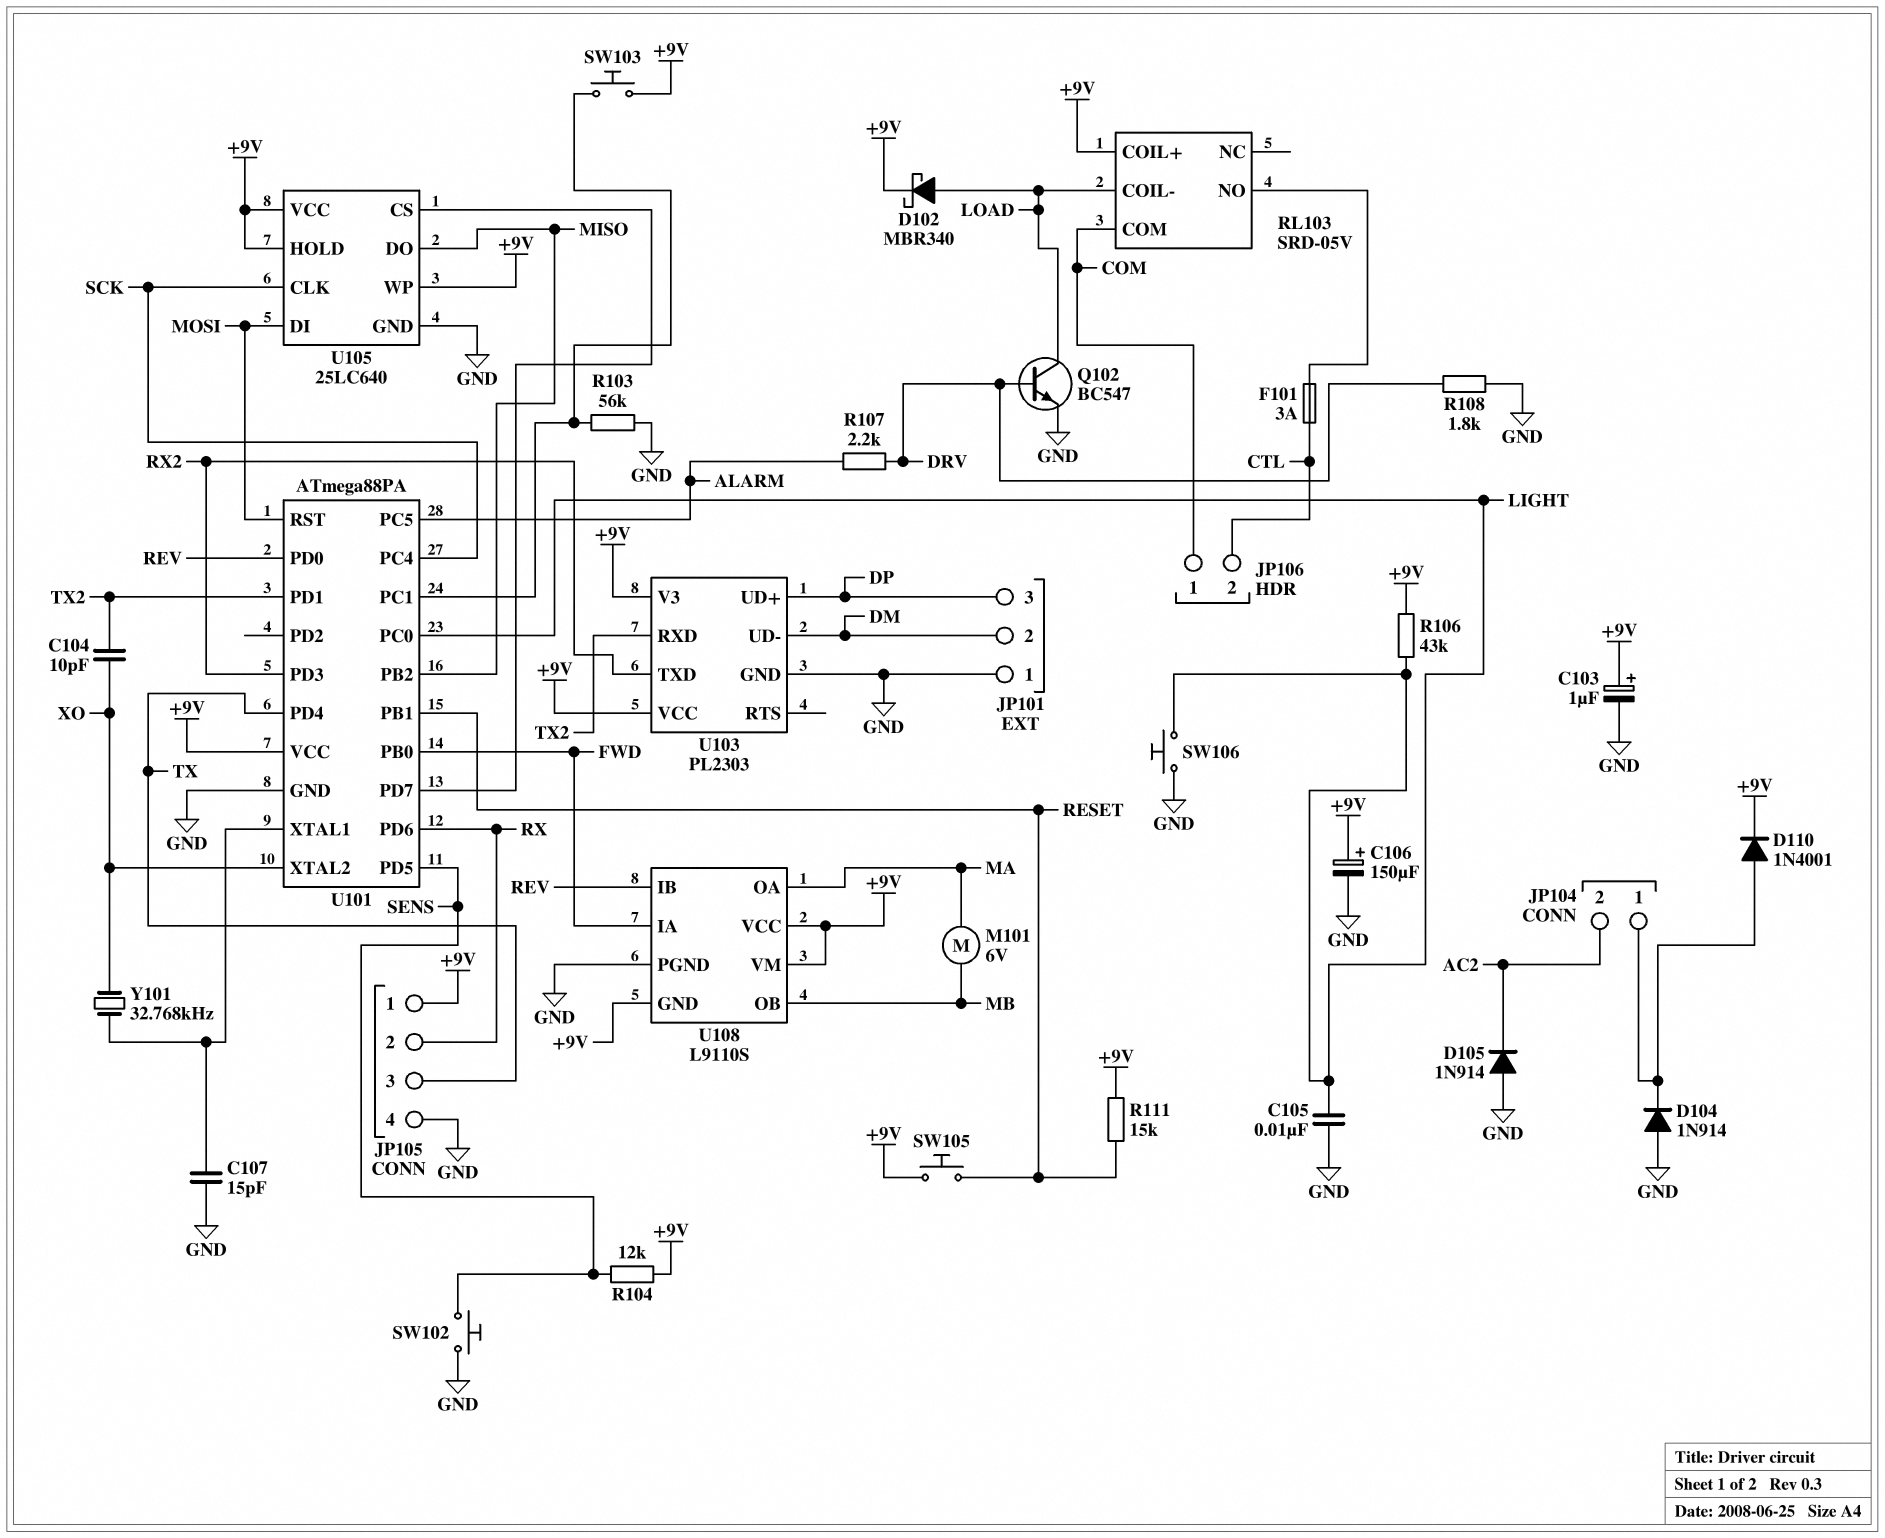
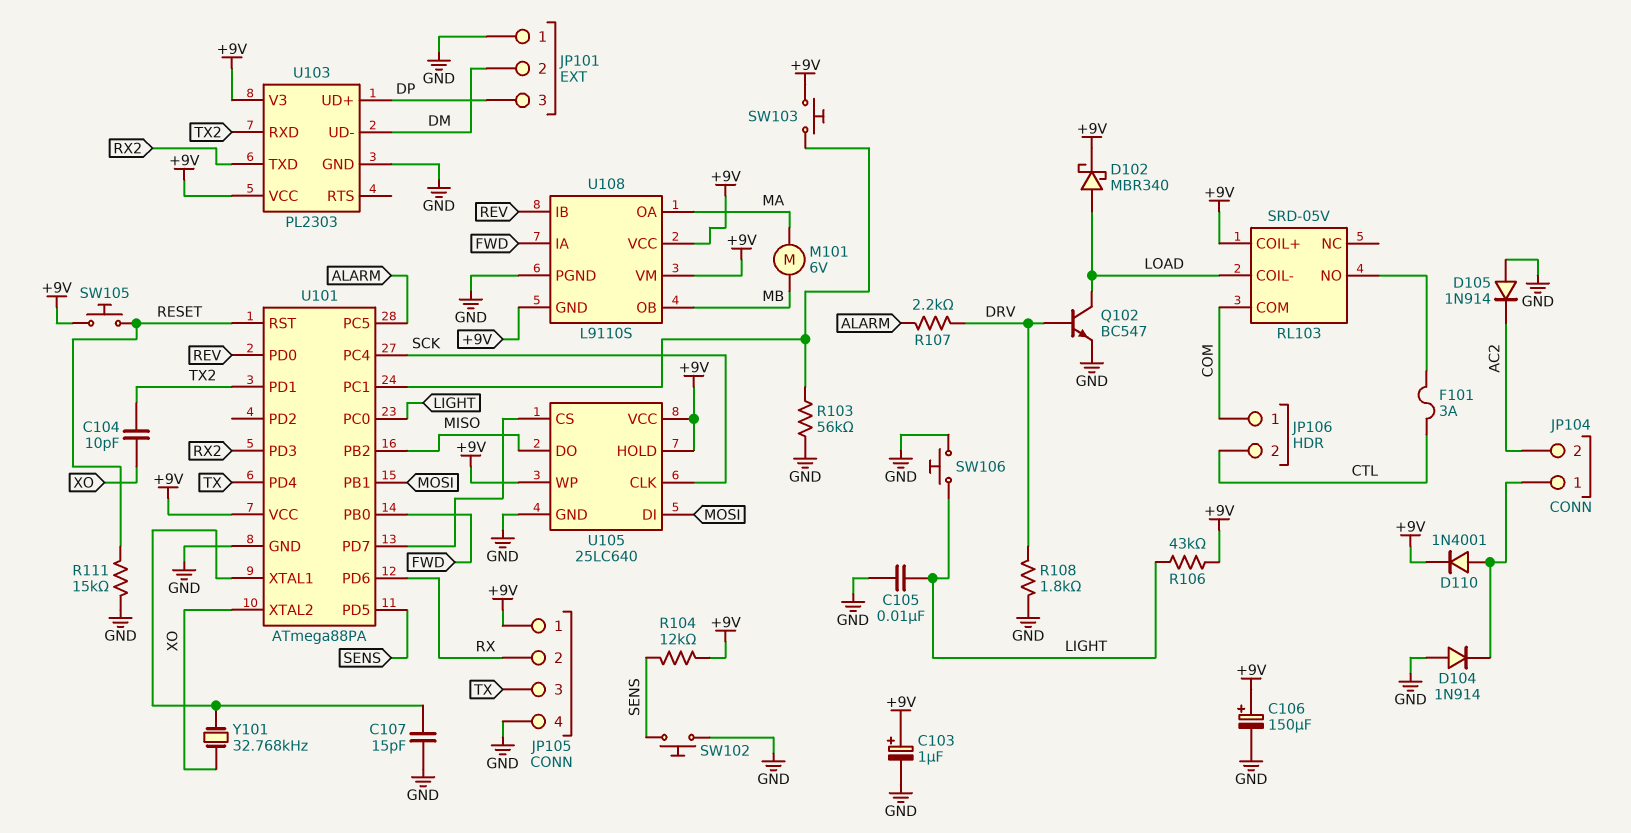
R111: 15k (+9V, RESET) -> 15k (GND, RESET)
U101 pin PB1: RESET -> MOSI
U101 pin RST: MOSI -> RESET

